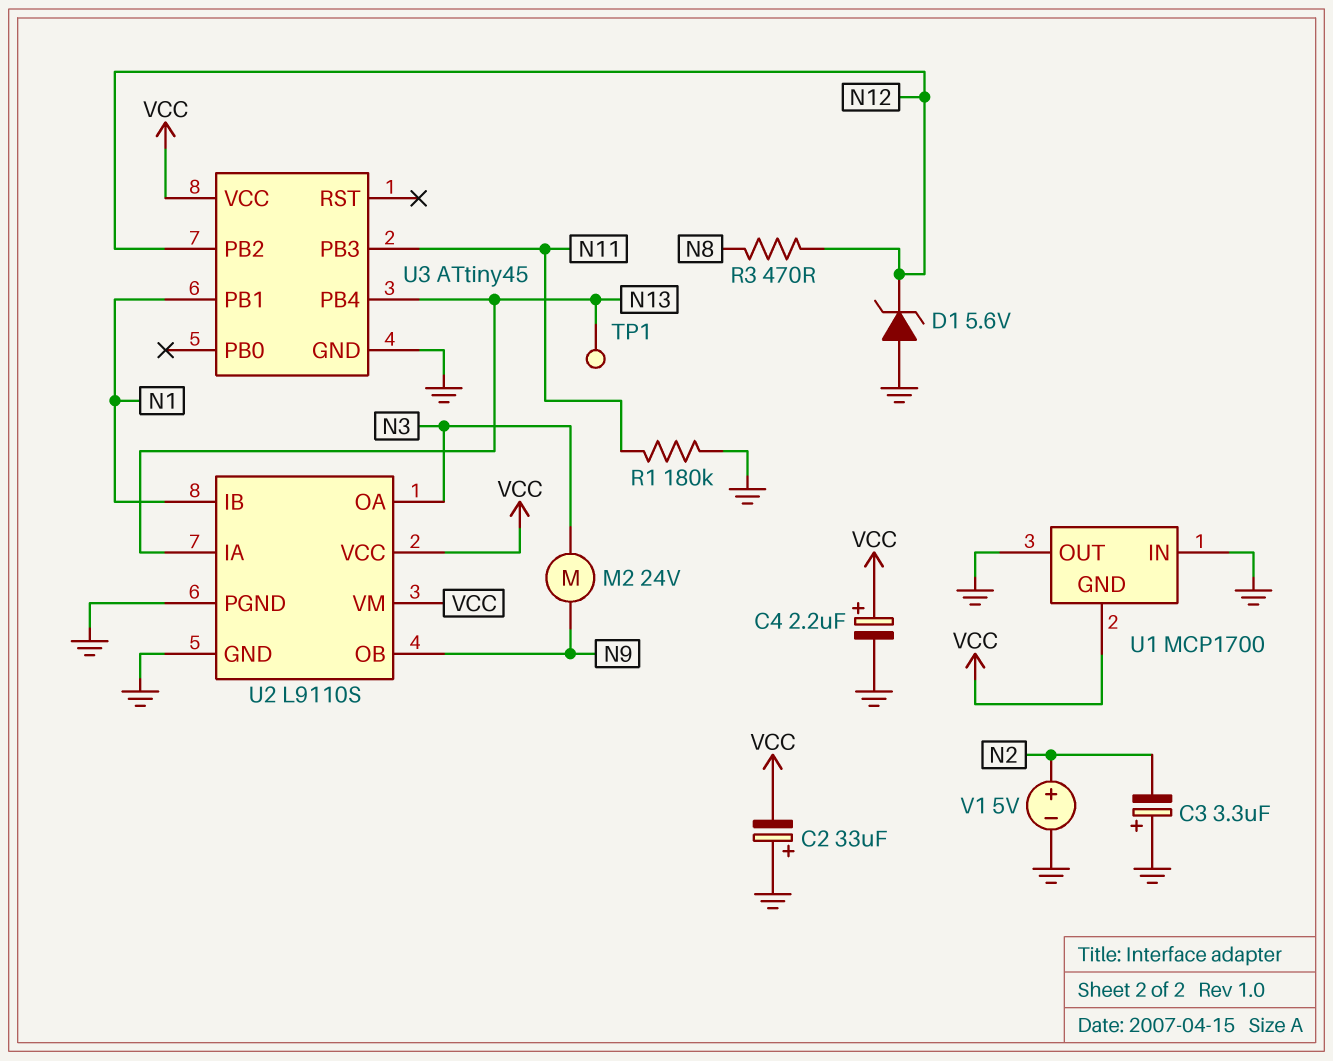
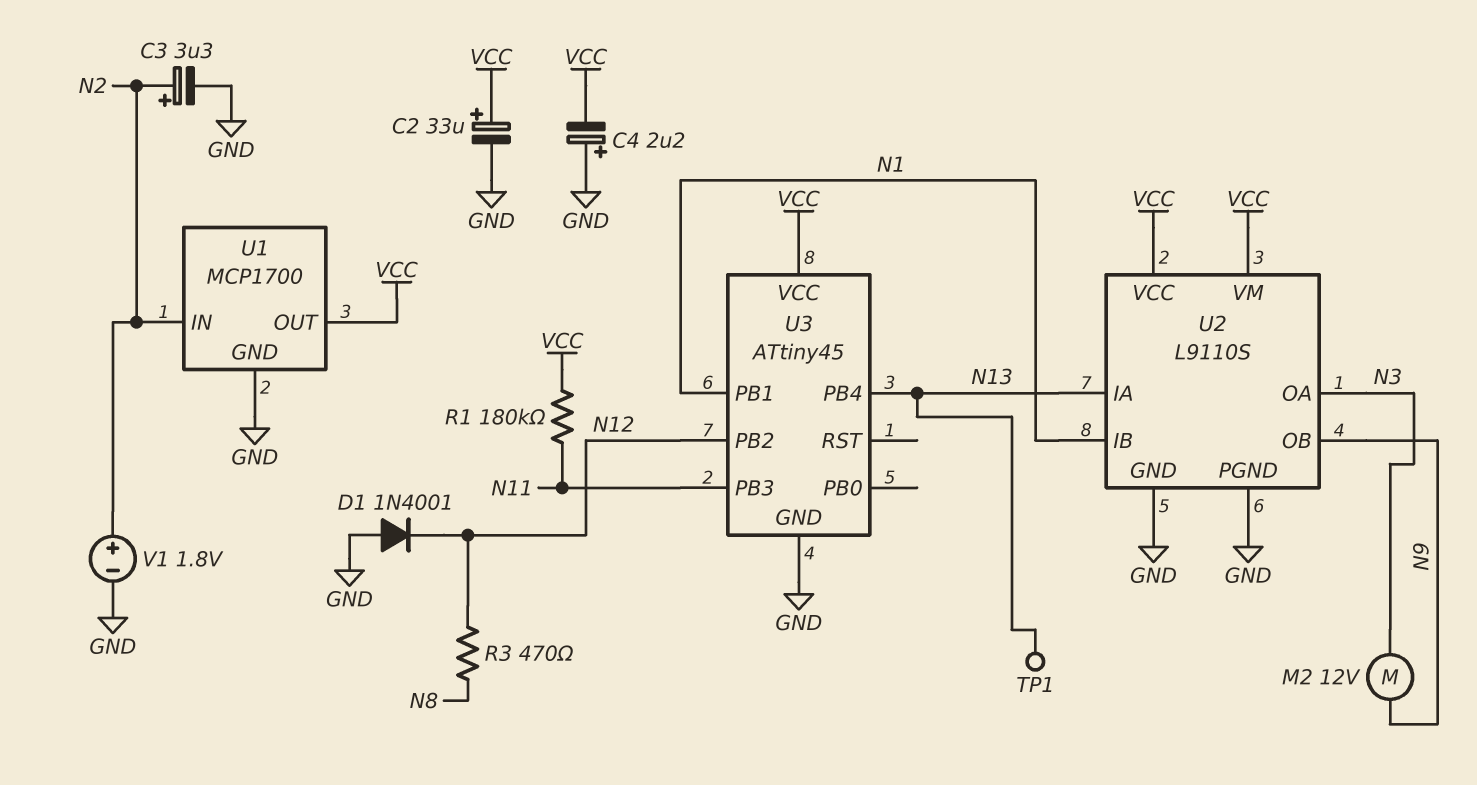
C2: 33uF (plus GND, minus VCC) -> 33uF (plus VCC, minus GND)
C3: 3.3uF (plus GND, minus N2) -> 3.3uF (plus N2, minus GND)
C4: 2.2uF (plus VCC, minus GND) -> 2.2uF (plus GND, minus VCC)
D1: zener 5.6V (A GND, K N12) -> diode 1N4001 (A GND, K N12)
M2: motor 24V (N3, N9) -> motor 12V (N3, N9)
R1: 180k (GND, N11) -> 180k (N11, VCC)
U1 pin GND: VCC -> GND
U1 pin IN: GND -> N2
U1 pin OUT: GND -> VCC
V1: 5V (plus N2, minus GND) -> 1.8V (plus N2, minus GND)

